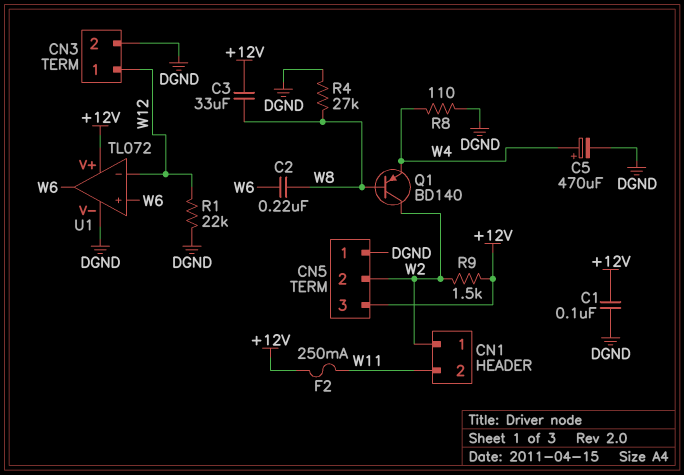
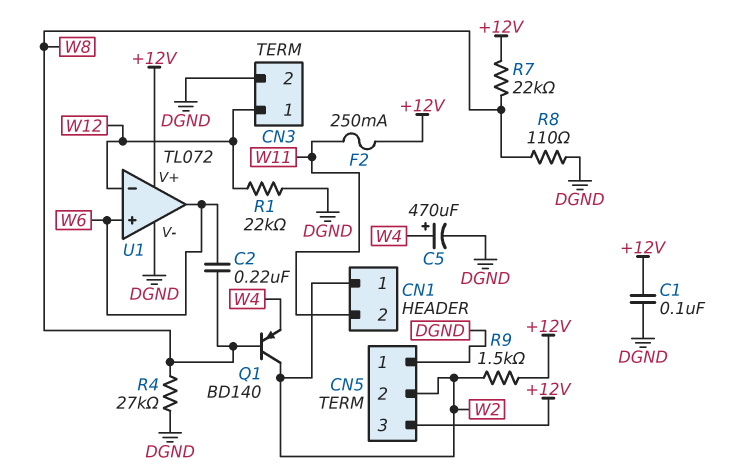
C3: 33uF (+12V, W8) -> none
R7: none -> 22k (+12V, W8)
R8: 110 (DGND, W4) -> 110 (DGND, W8)

